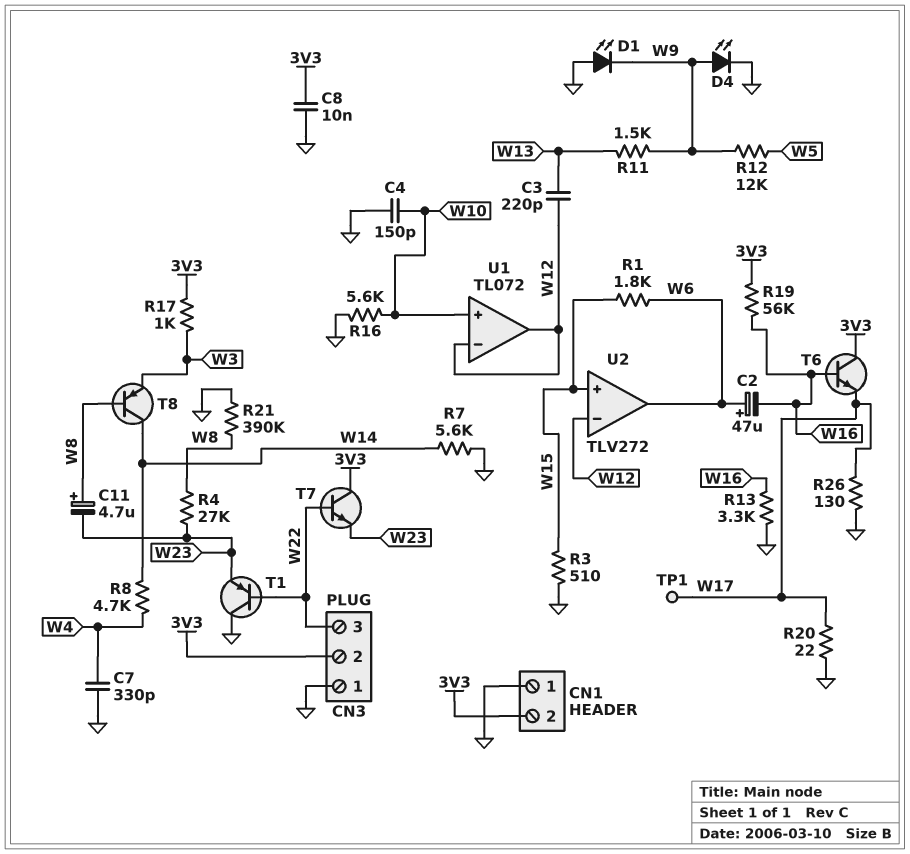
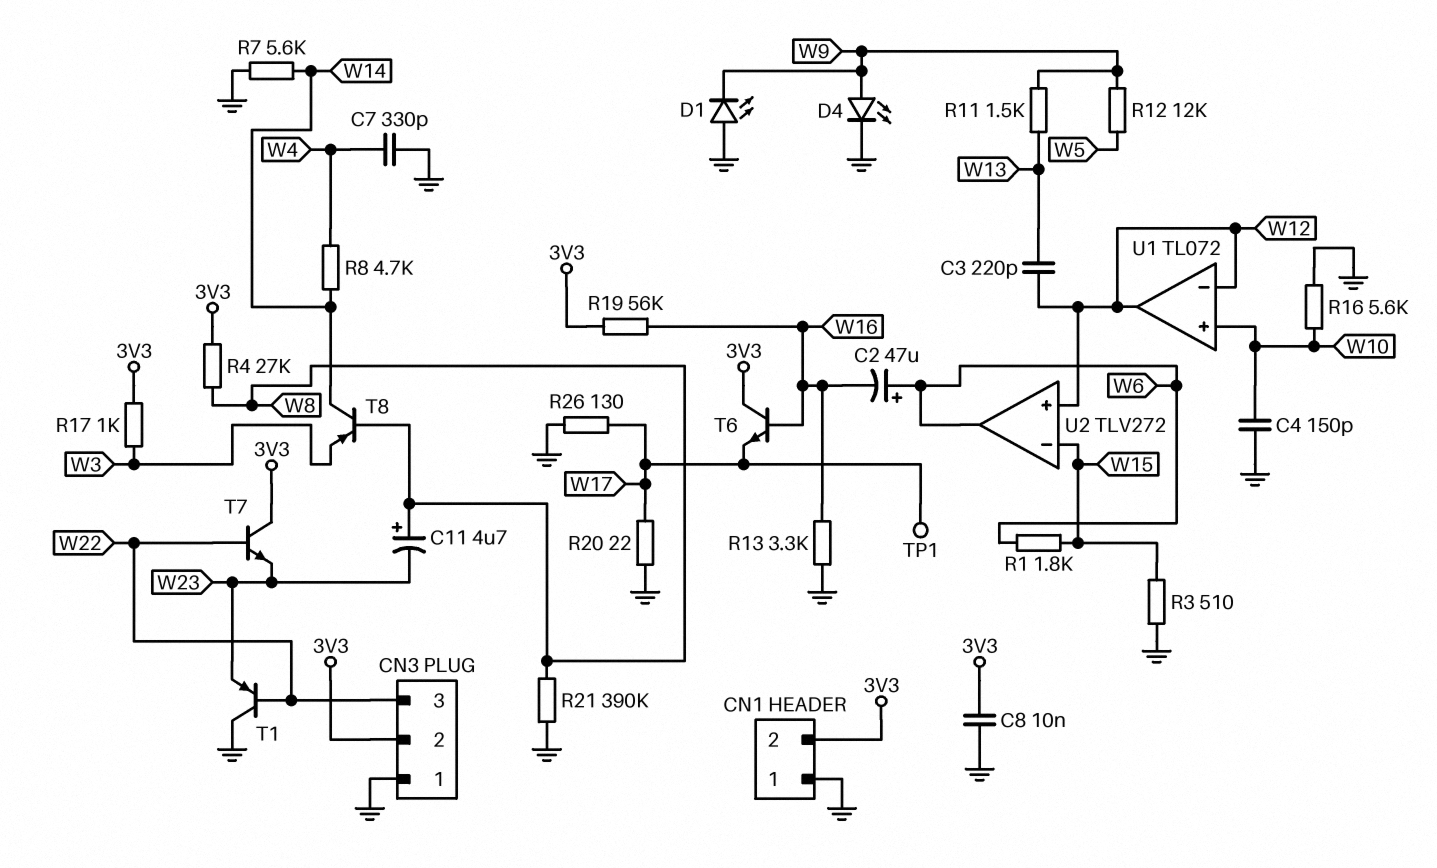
R4: 27k (W8, W23) -> 27k (3V3, W8)
U2 pin in+: W15 -> W12
U2 pin in-: W12 -> W15

